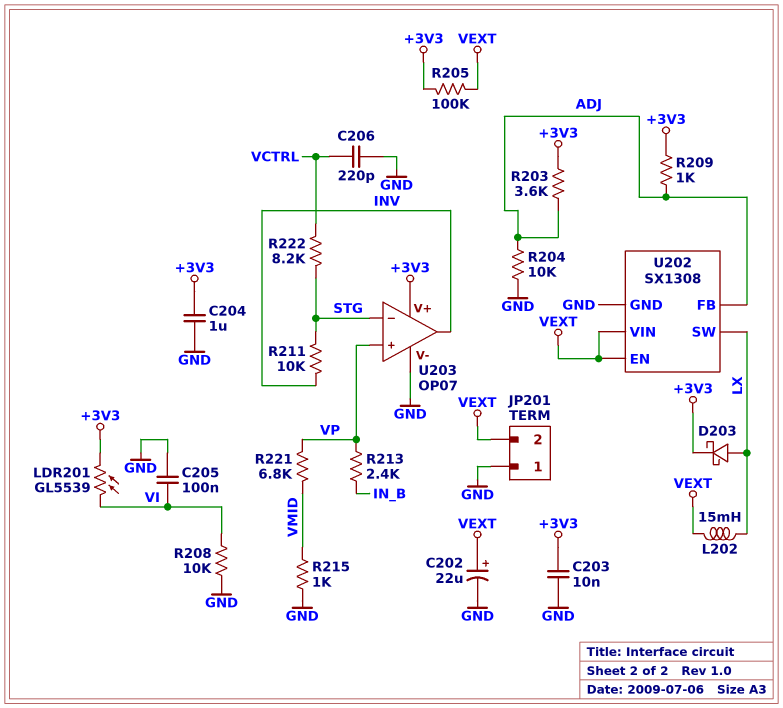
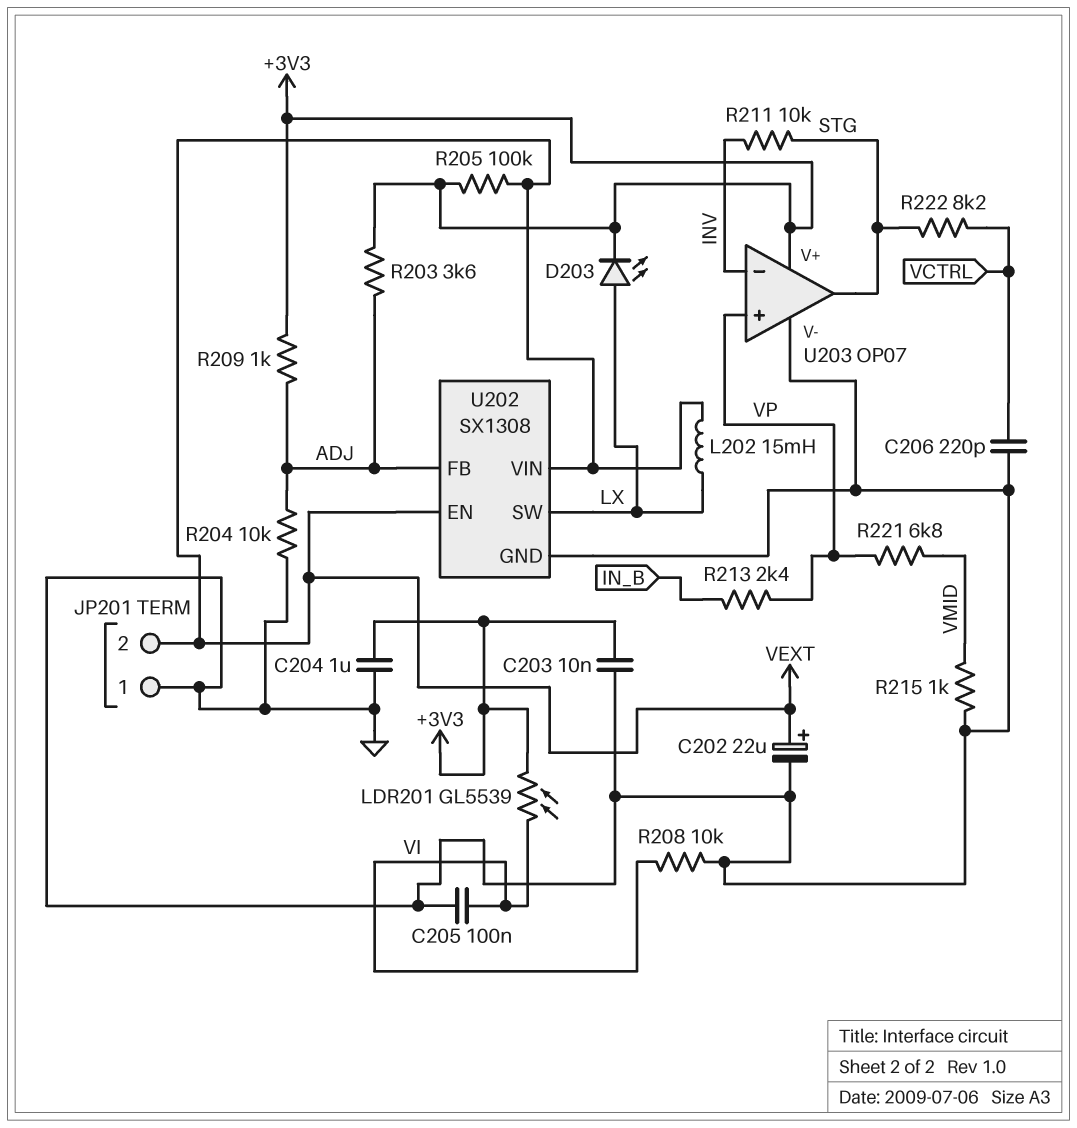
D203: schottky (A LX, K +3V3) -> LED (A LX, K +3V3)
U203 pin in-: STG -> INV
U203 pin out: INV -> STG

